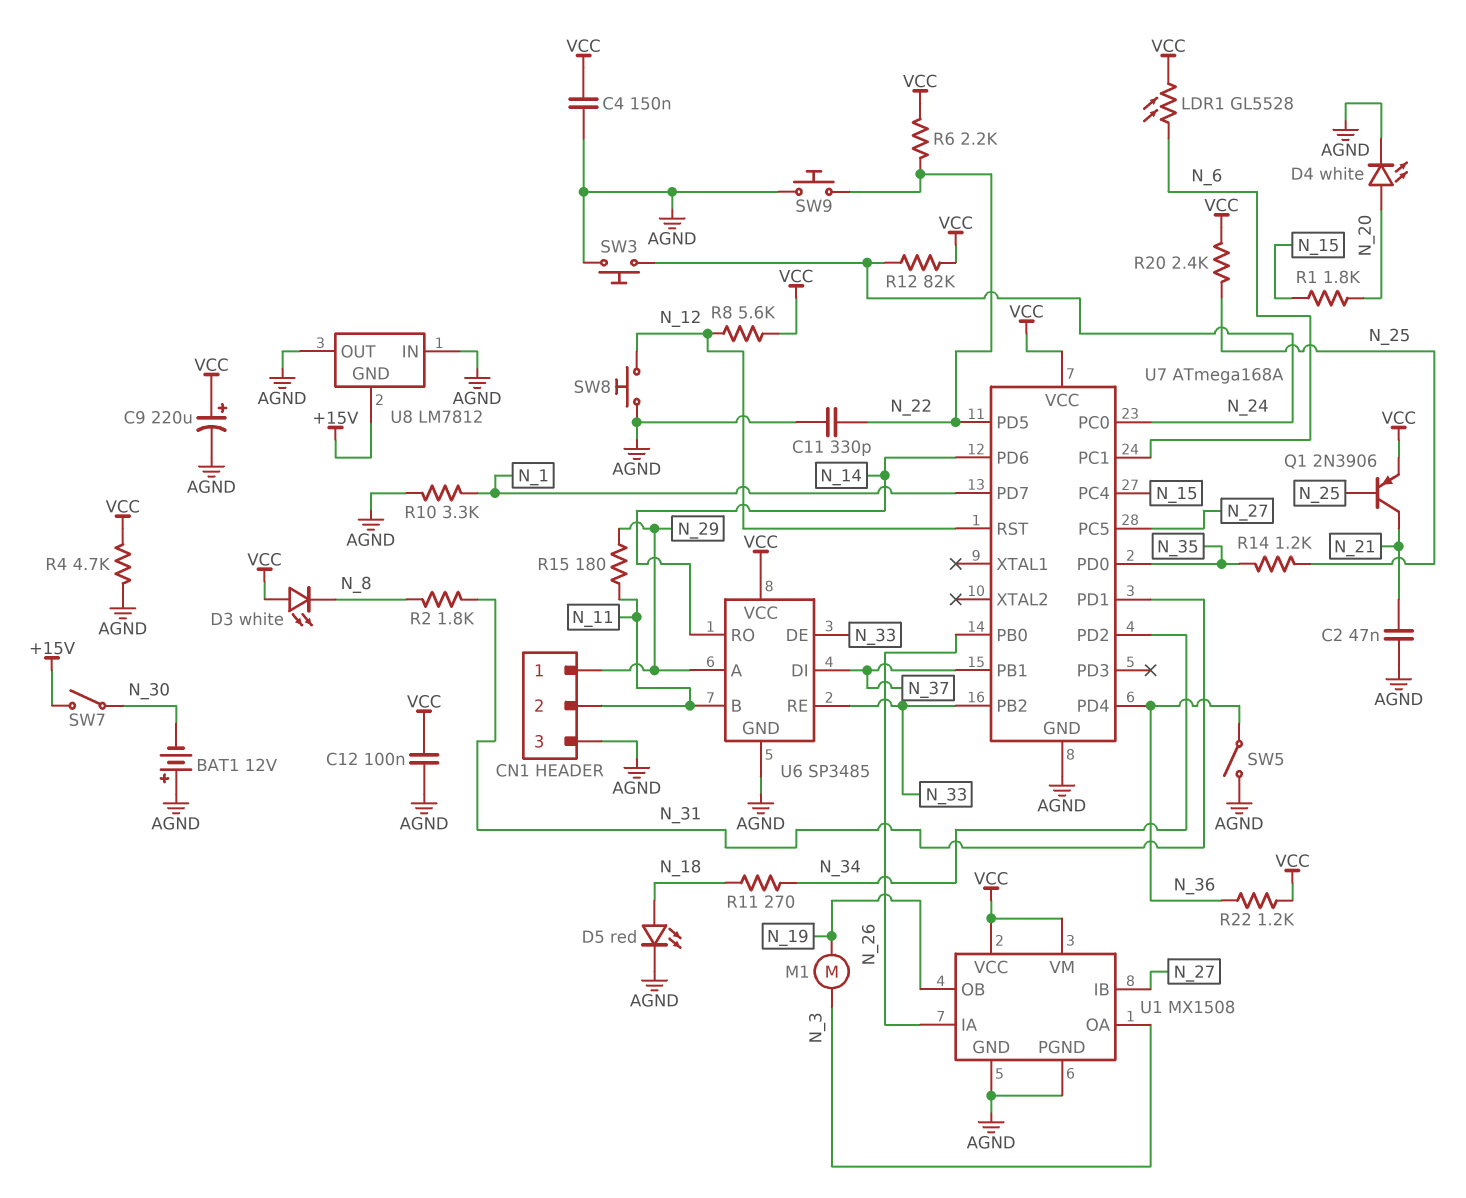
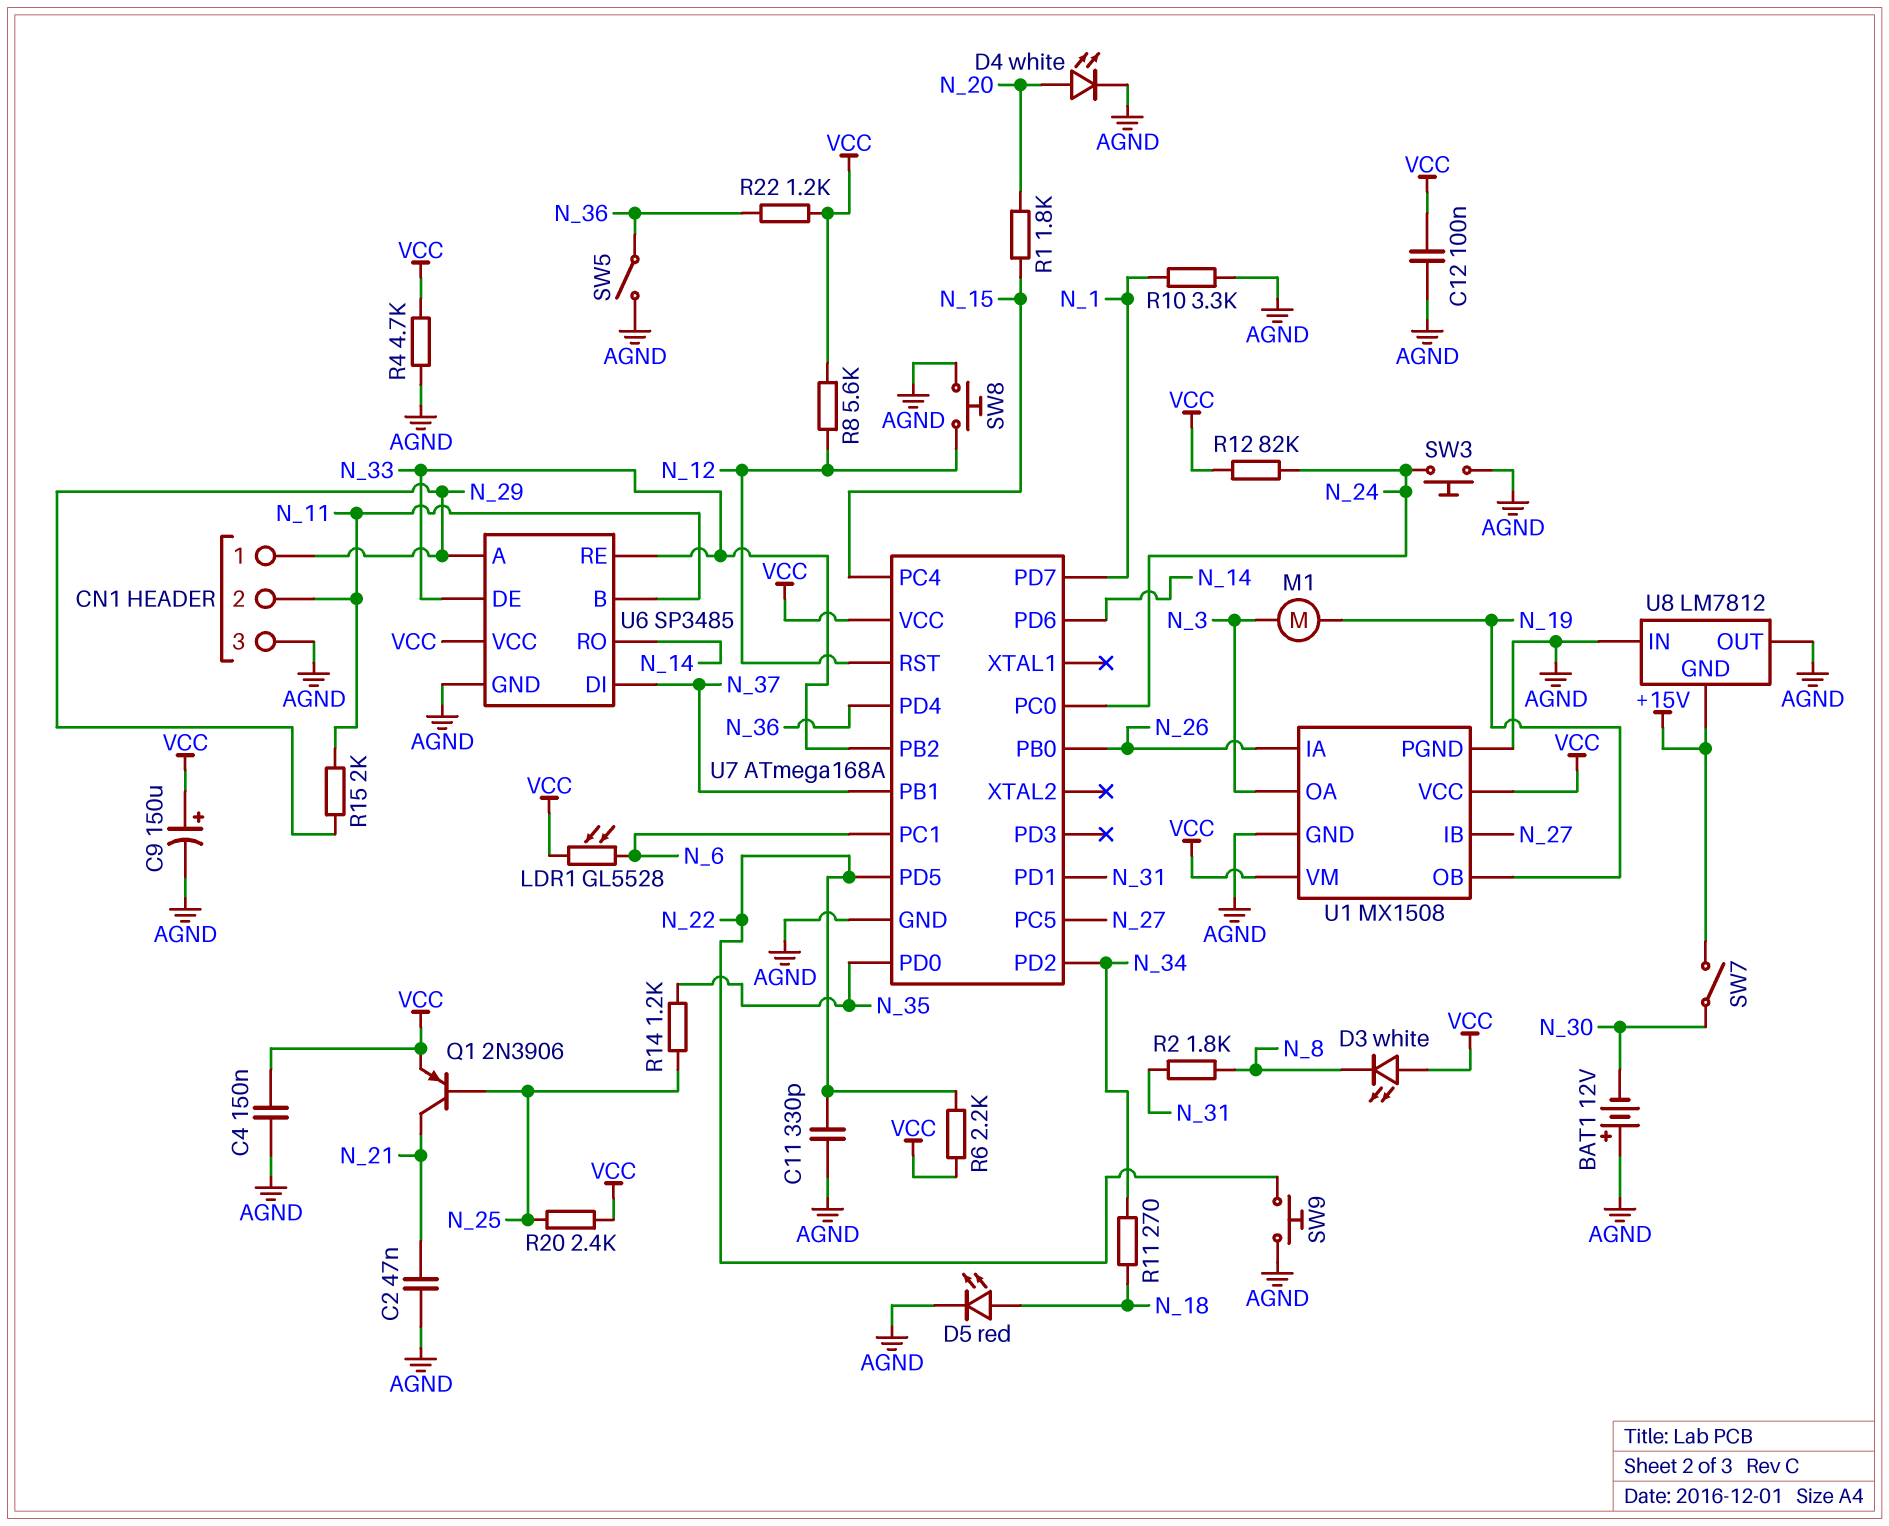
C9: 220uF (plus VCC, minus AGND) -> 150uF (plus VCC, minus AGND)
R15: 180 (N_11, N_29) -> 2k (N_11, N_29)

